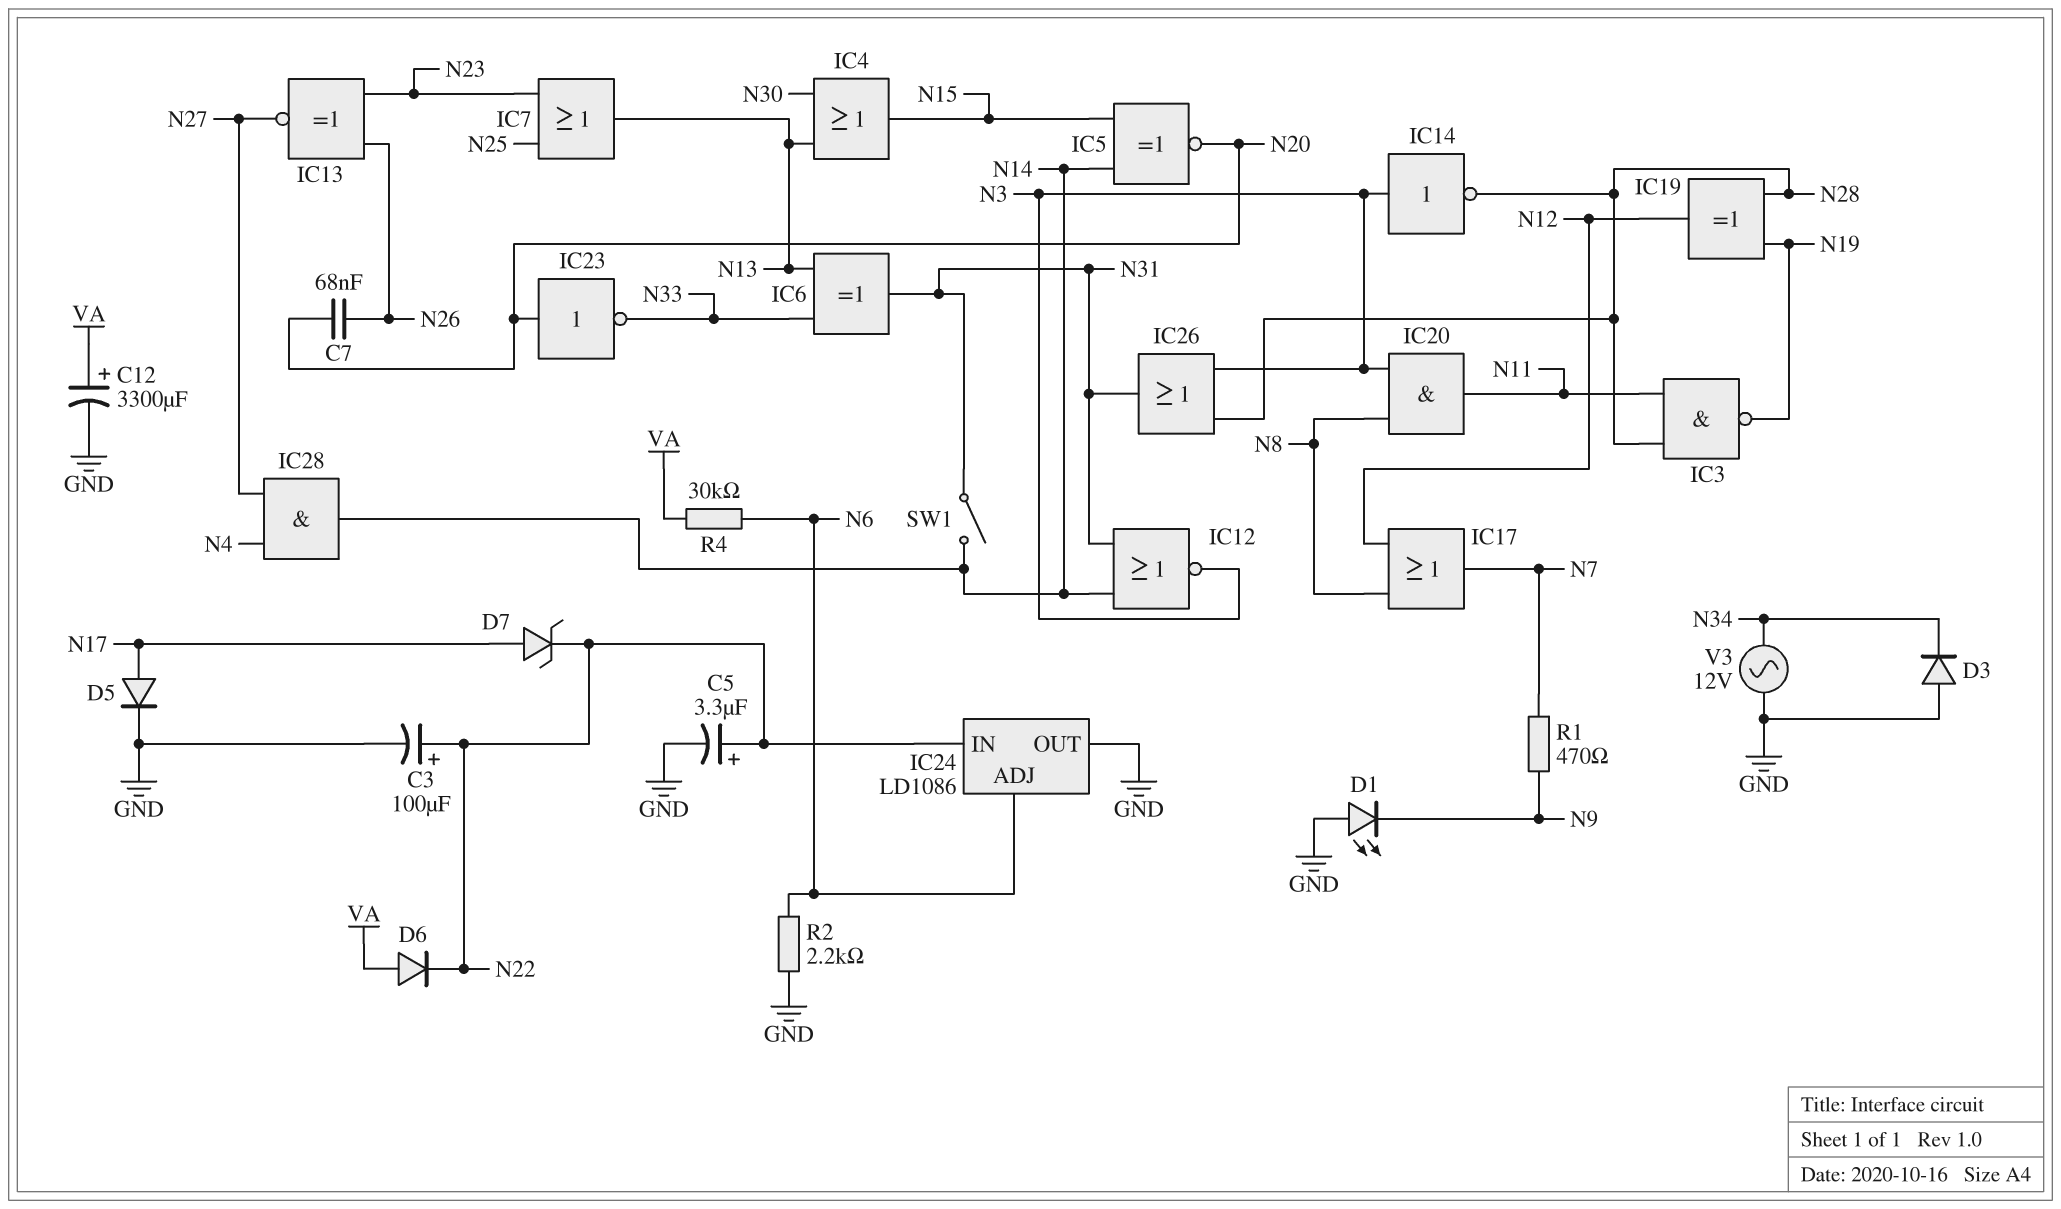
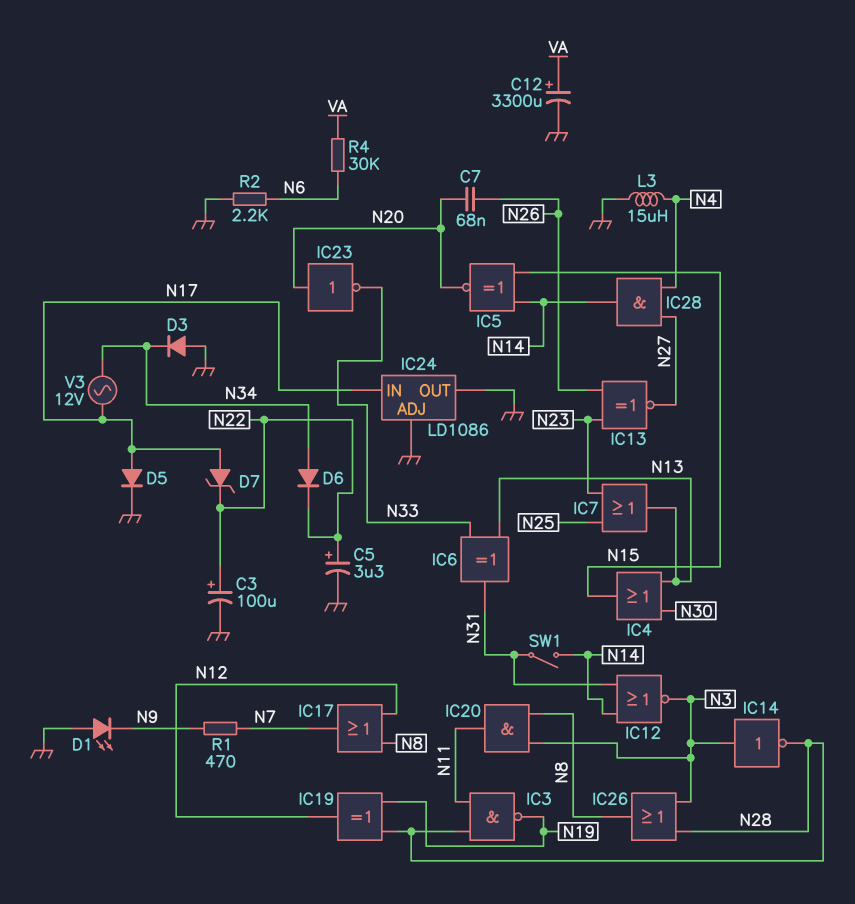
D6: diode (A VA, K N22) -> diode (A N34, K N22)
IC24 pin ADJ: N6 -> GND
IC24 pin IN: N22 -> N17
IC26: OR (in N3, in N28, out N31) -> OR (in N3, in N28, out N8)
L3: none -> 15uH (GND, N4)
V3: AC 12V (GND, N34) -> AC 12V (N17, N34)

